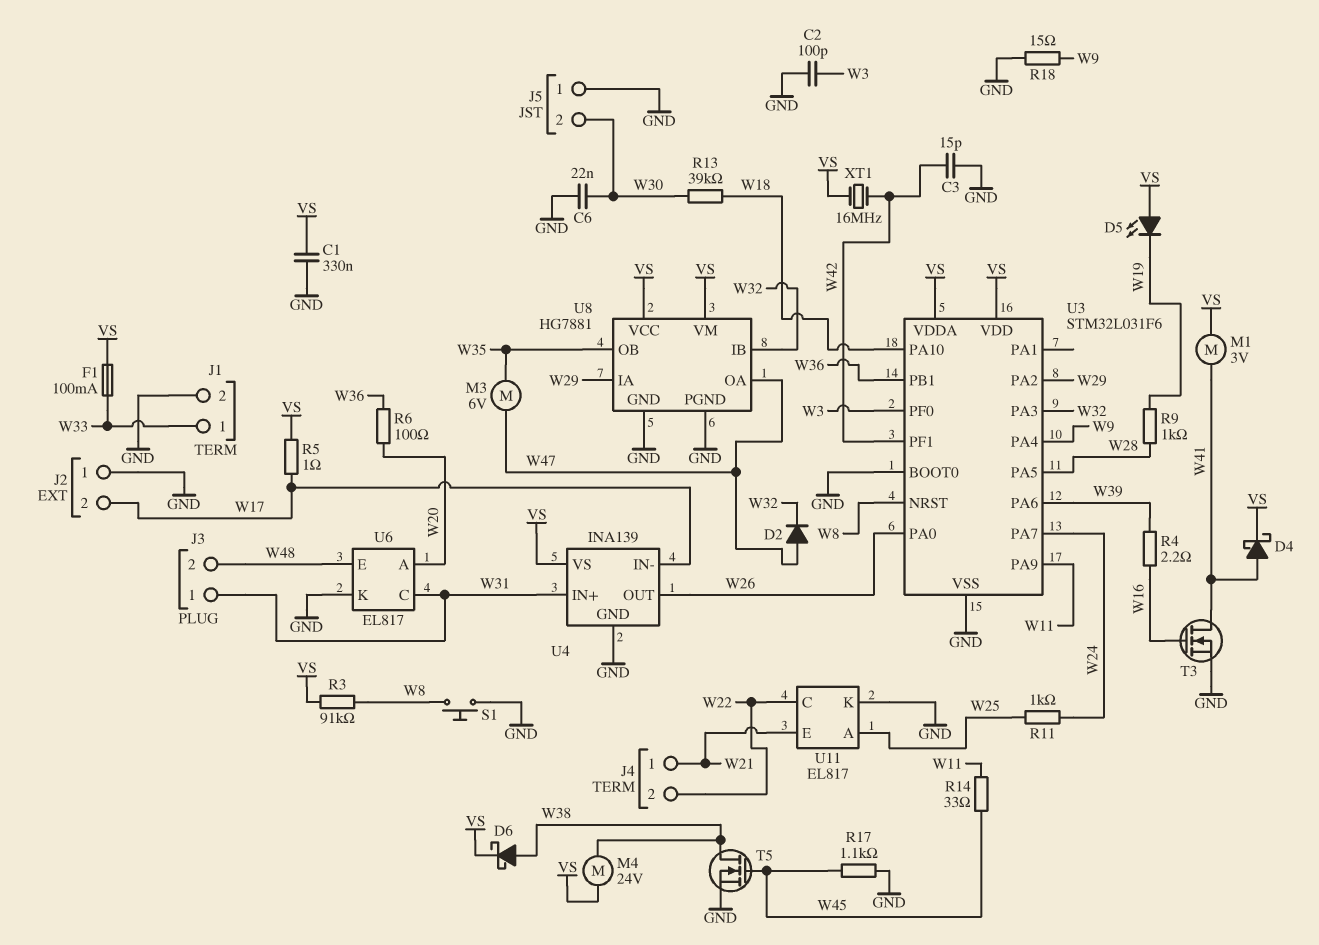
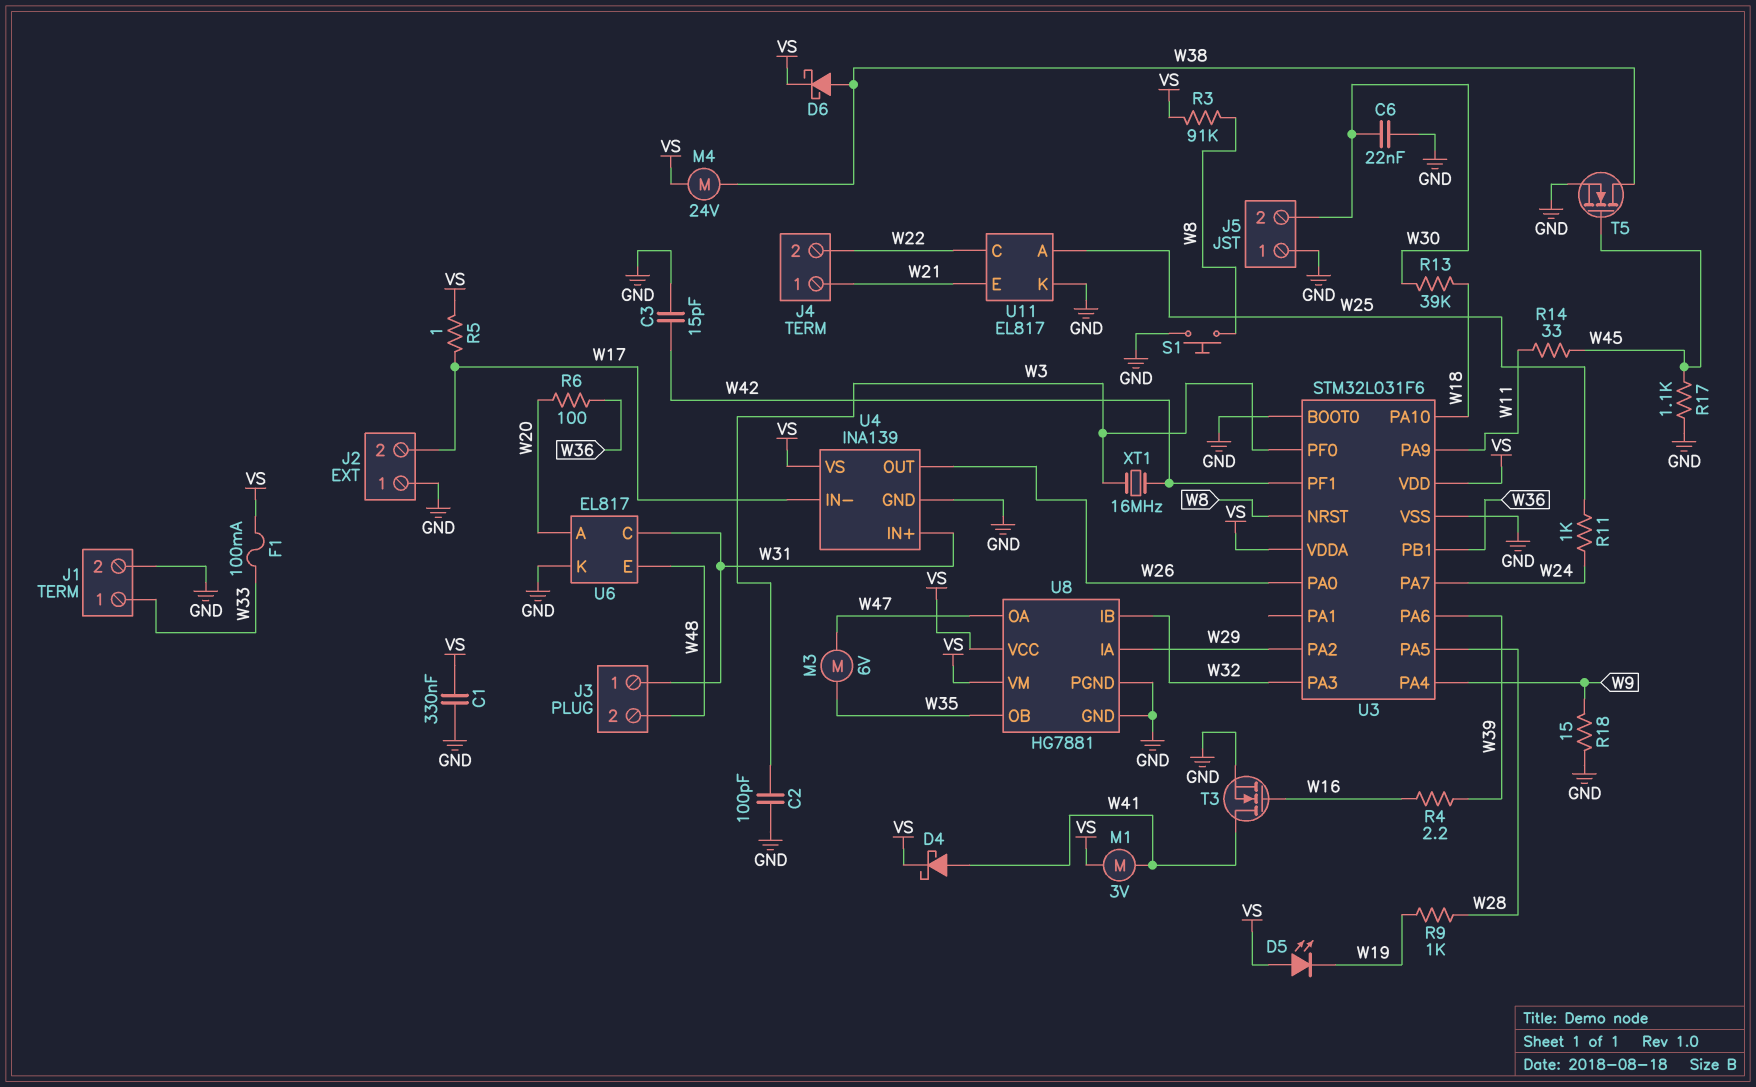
D2: diode (A W47, K W32) -> none
XT1: 16MHz (VS, W42) -> 16MHz (W3, W42)

